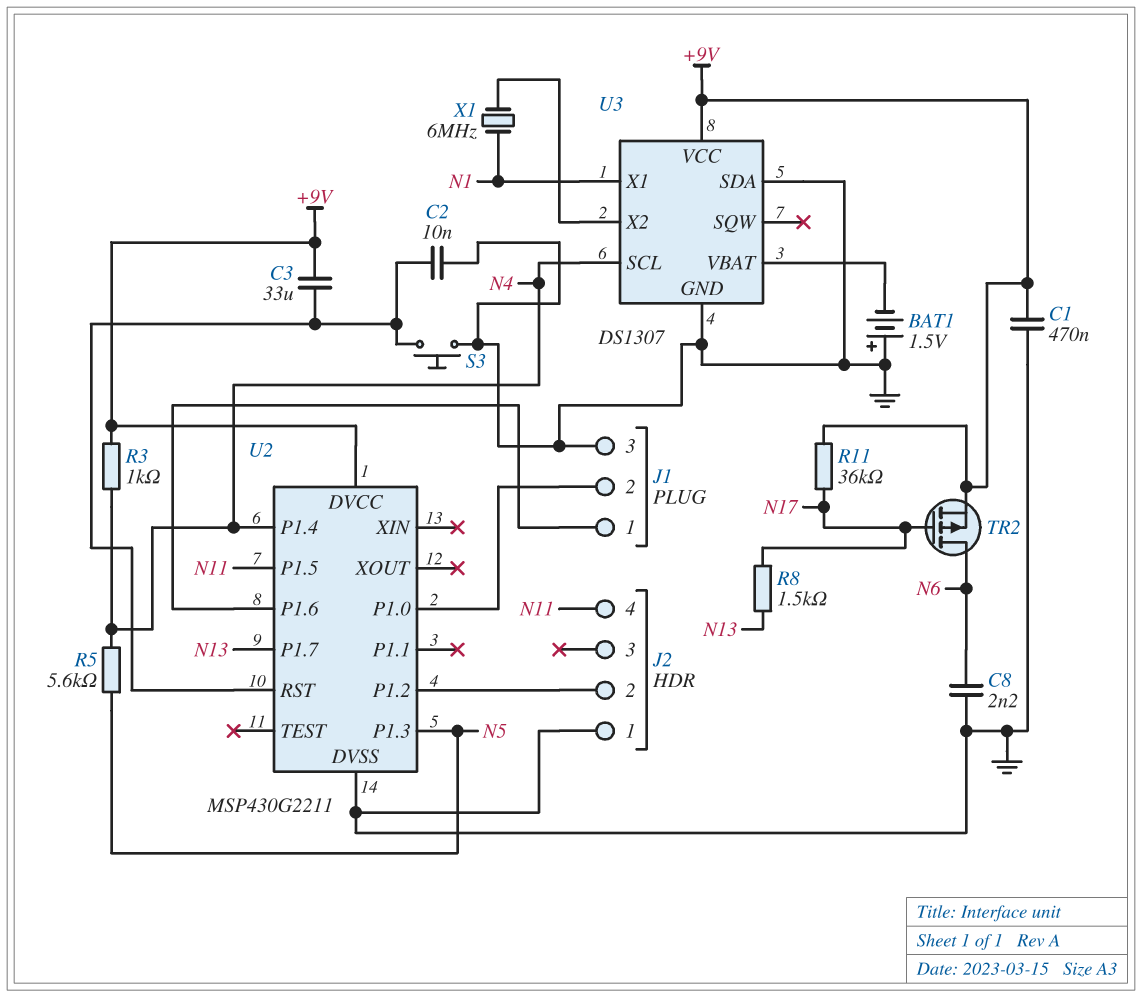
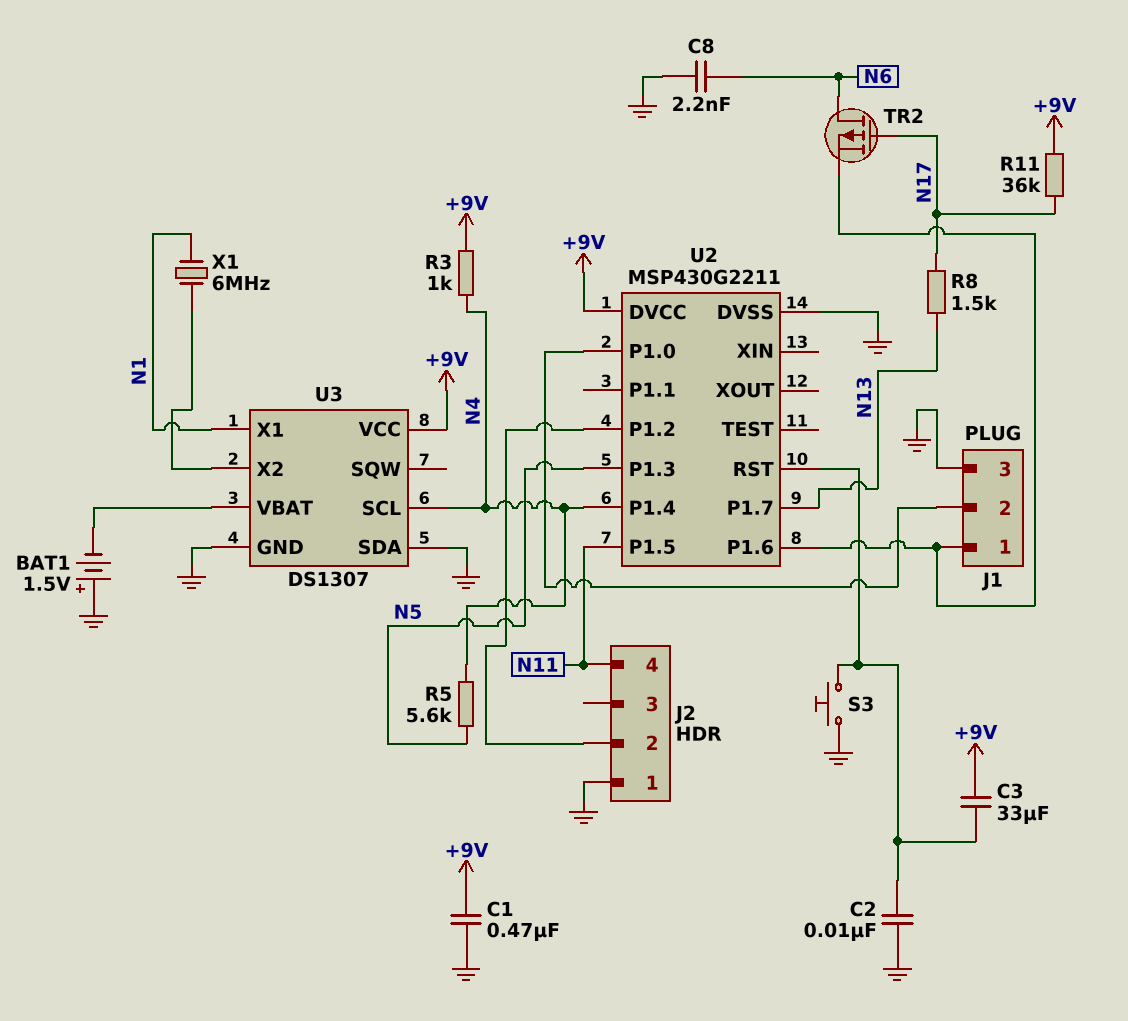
TR2: PMOS (G N17, D N6, S +9V) -> PMOS (G N17, D N6, S J1/1)

